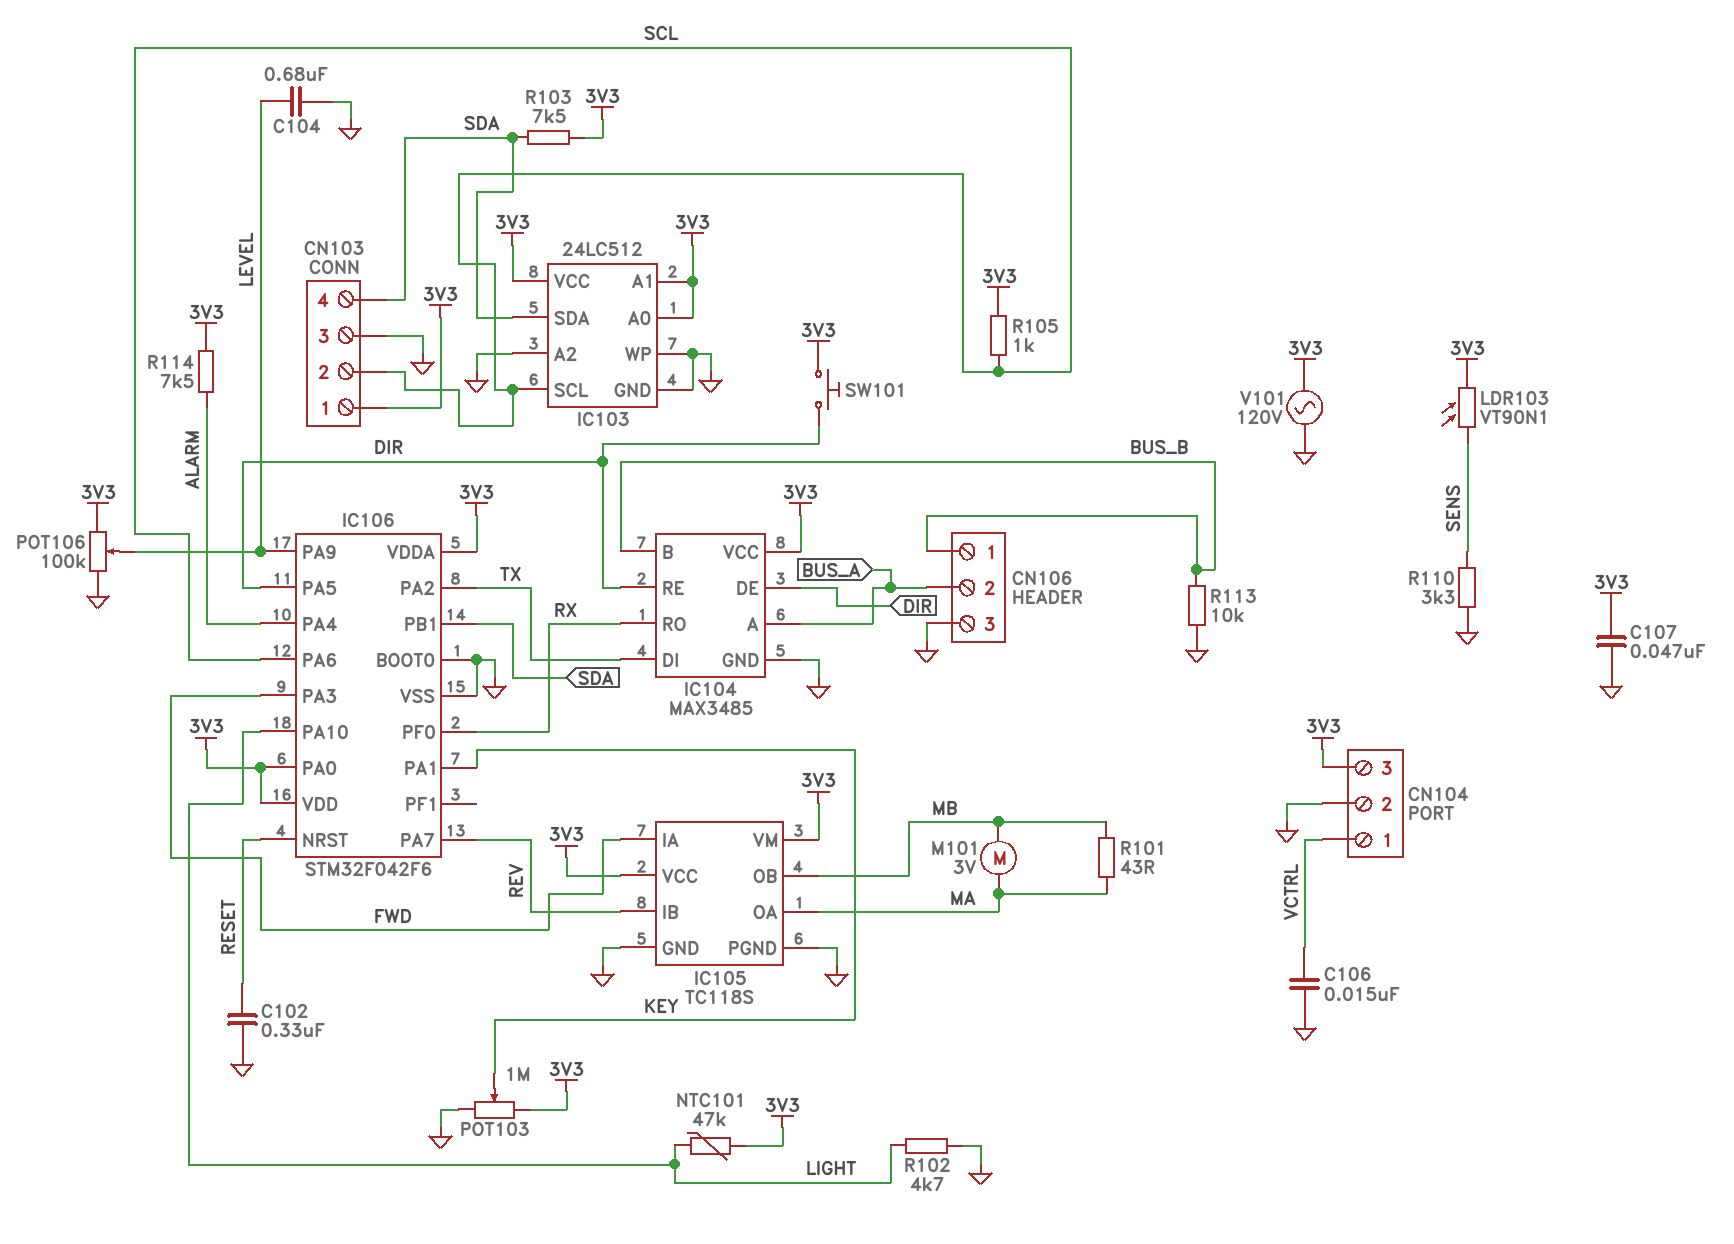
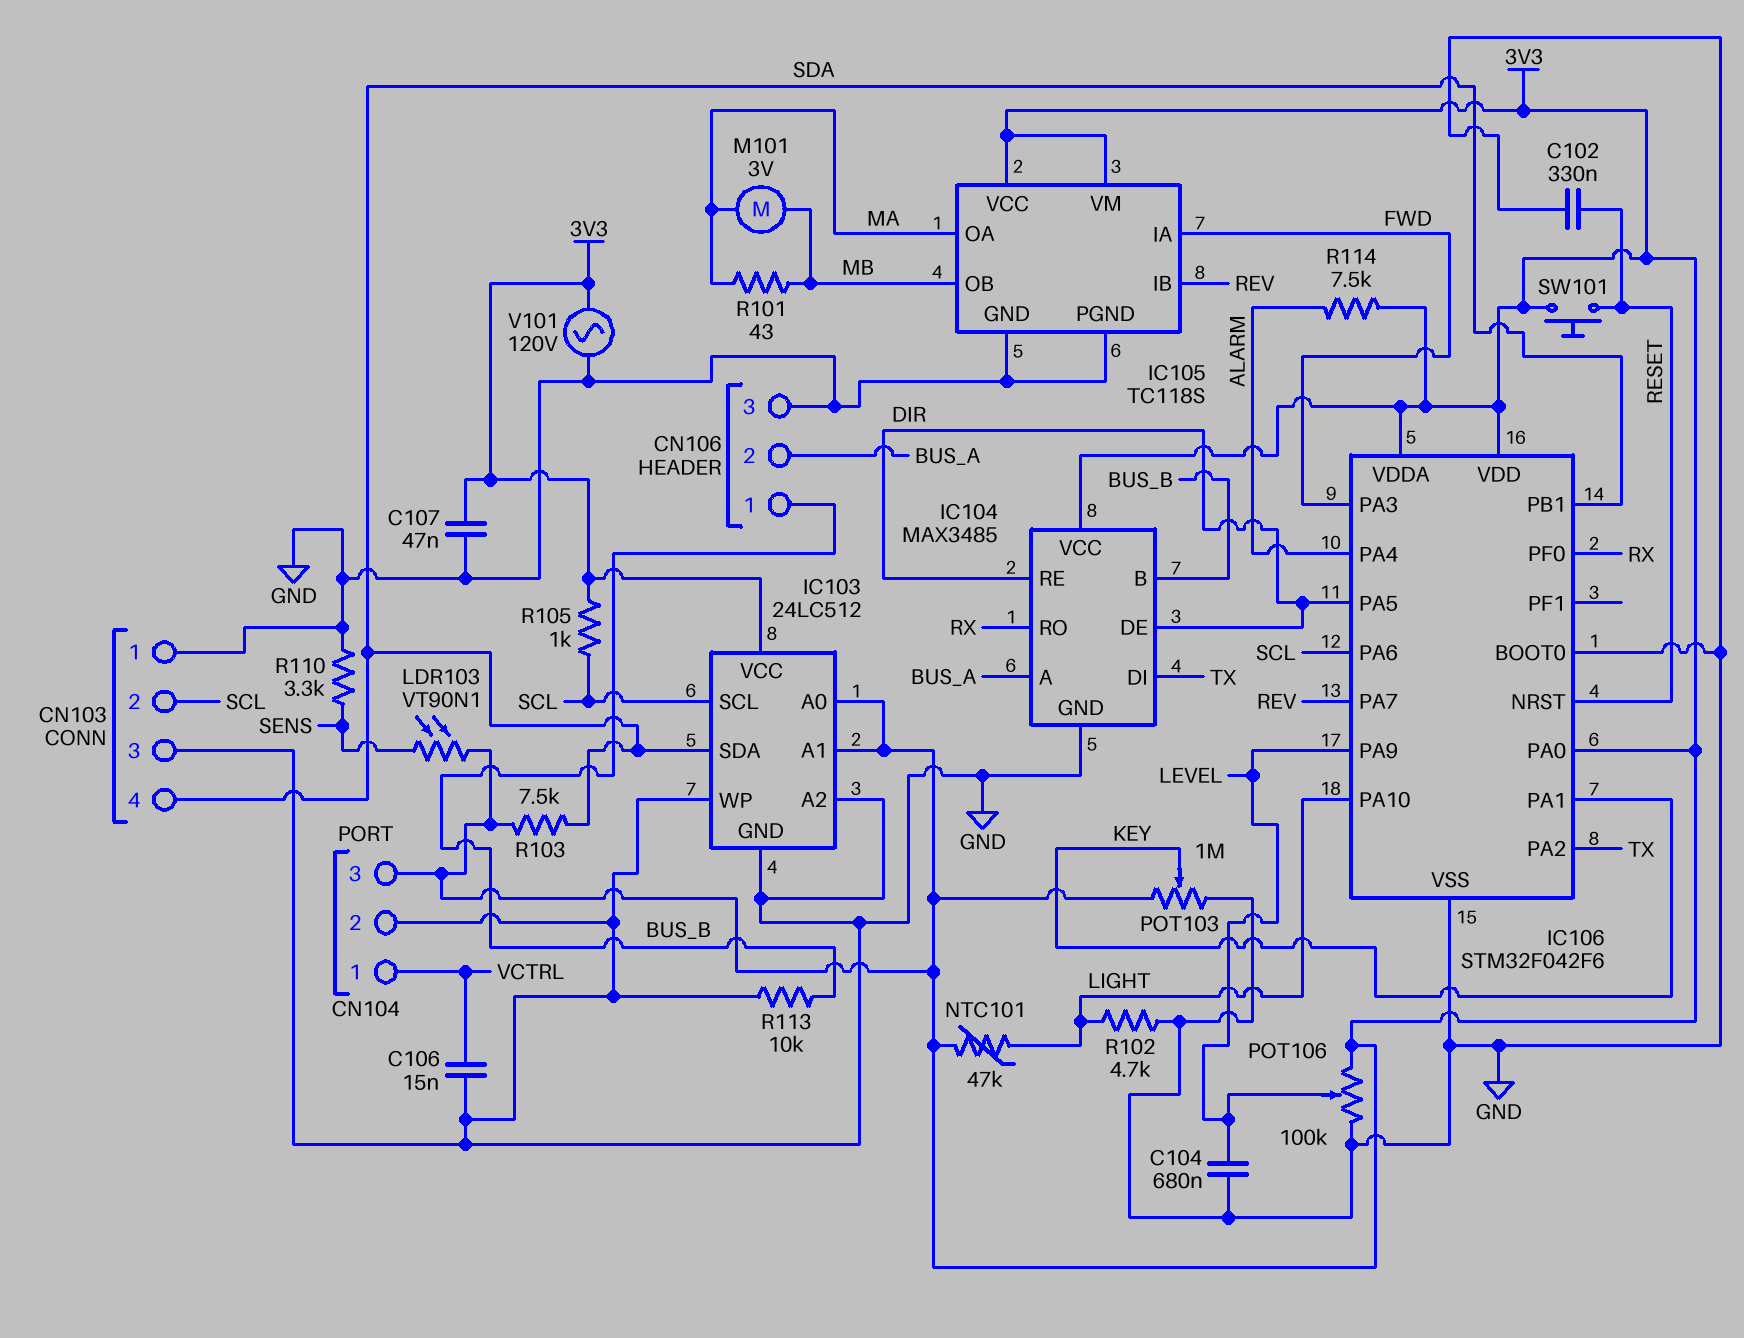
CN103 pin 1: 3V3 -> GND
SW101: button (3V3, DIR) -> button (3V3, RESET)

